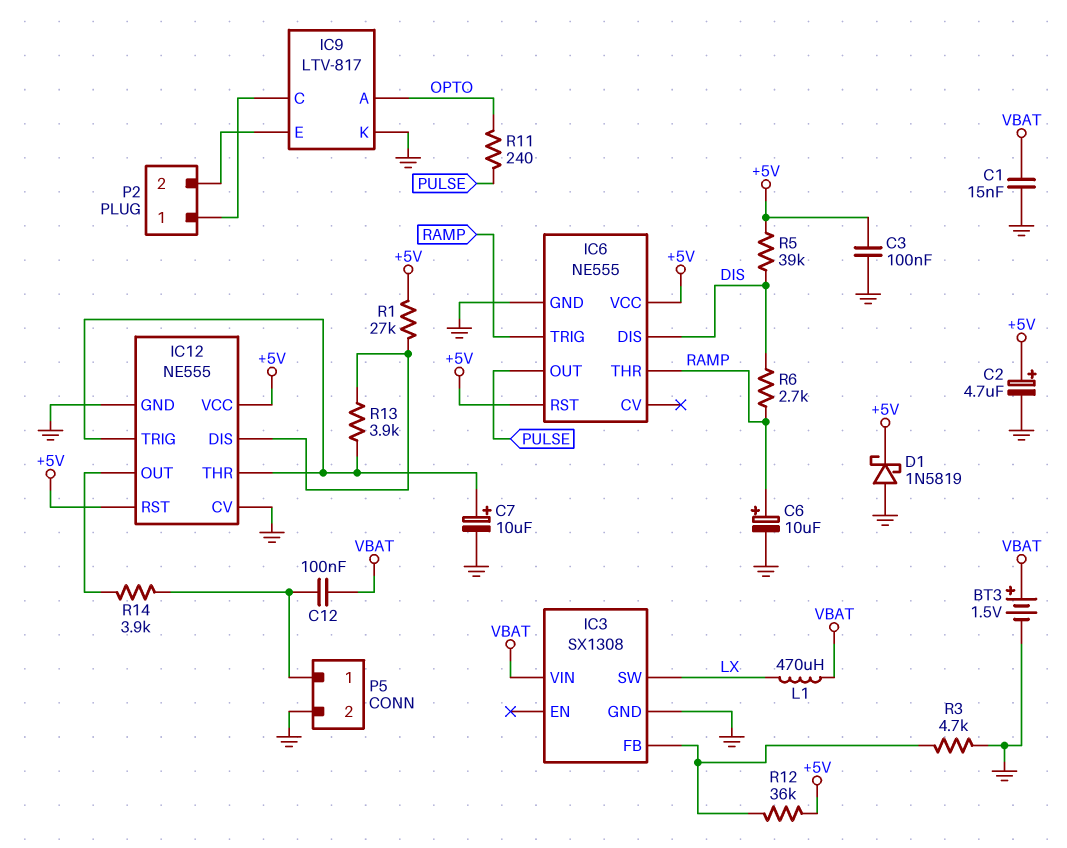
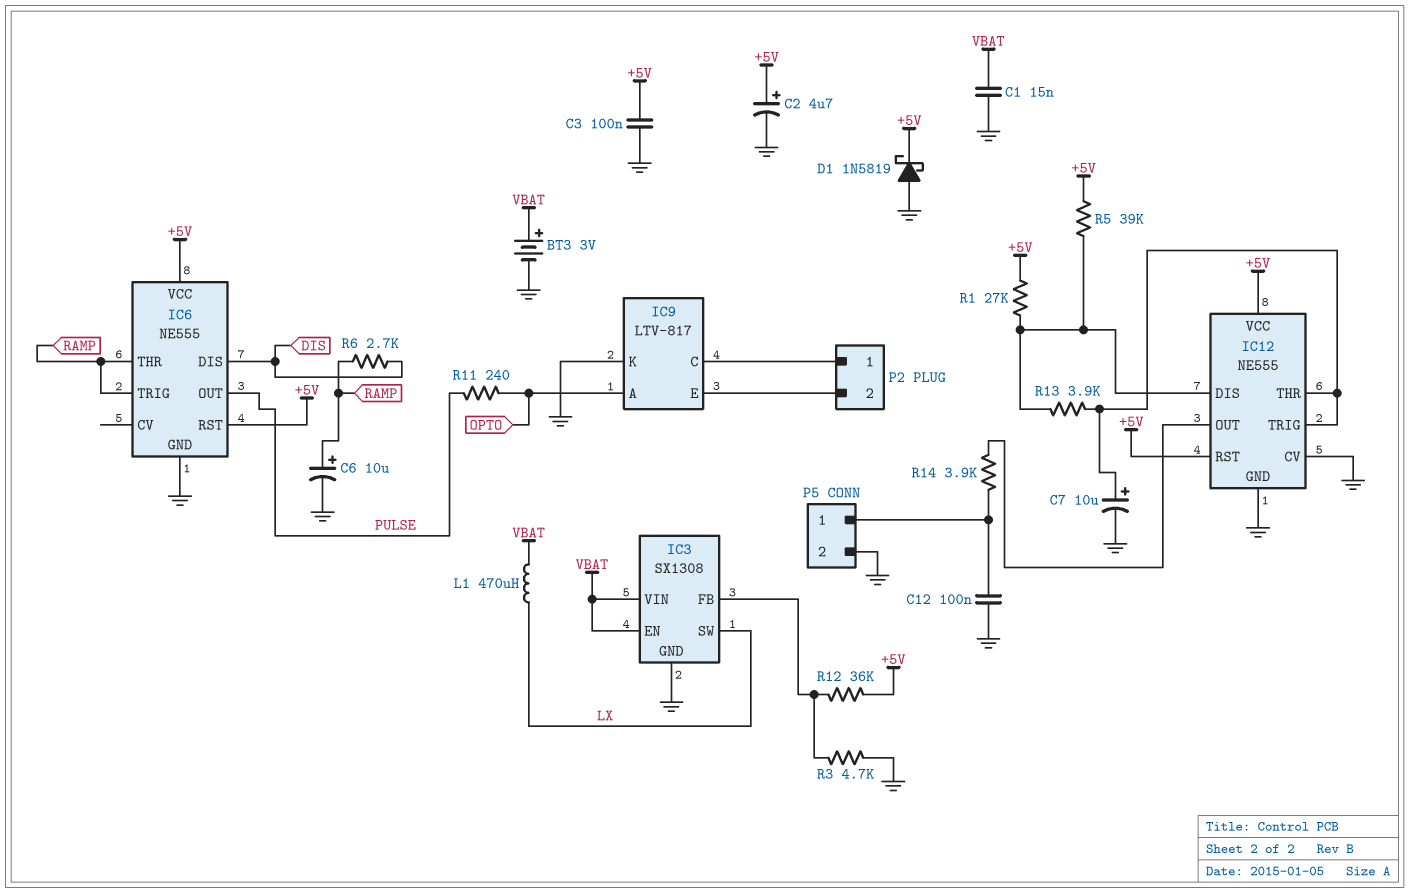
BT3: 1.5V (plus VBAT, minus GND) -> 3V (plus VBAT, minus GND)
C12: 100nF (P5/1, VBAT) -> 100nF (GND, P5/1)
IC3 pin EN: none -> VBAT
R5: 39k (+5V, DIS) -> 39k (+5V, IC12/DIS)

